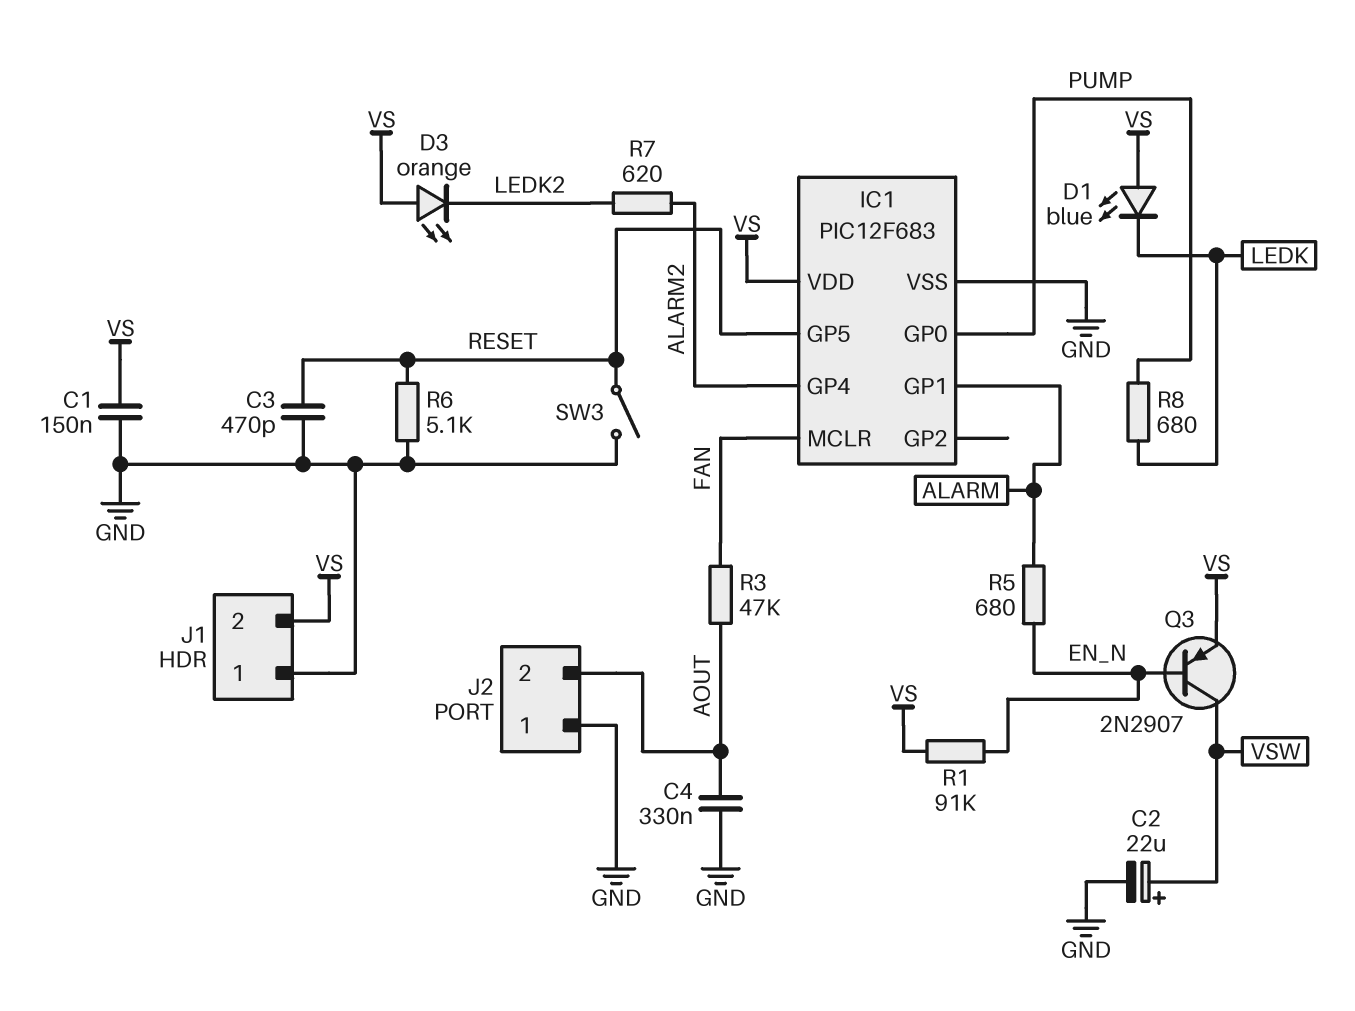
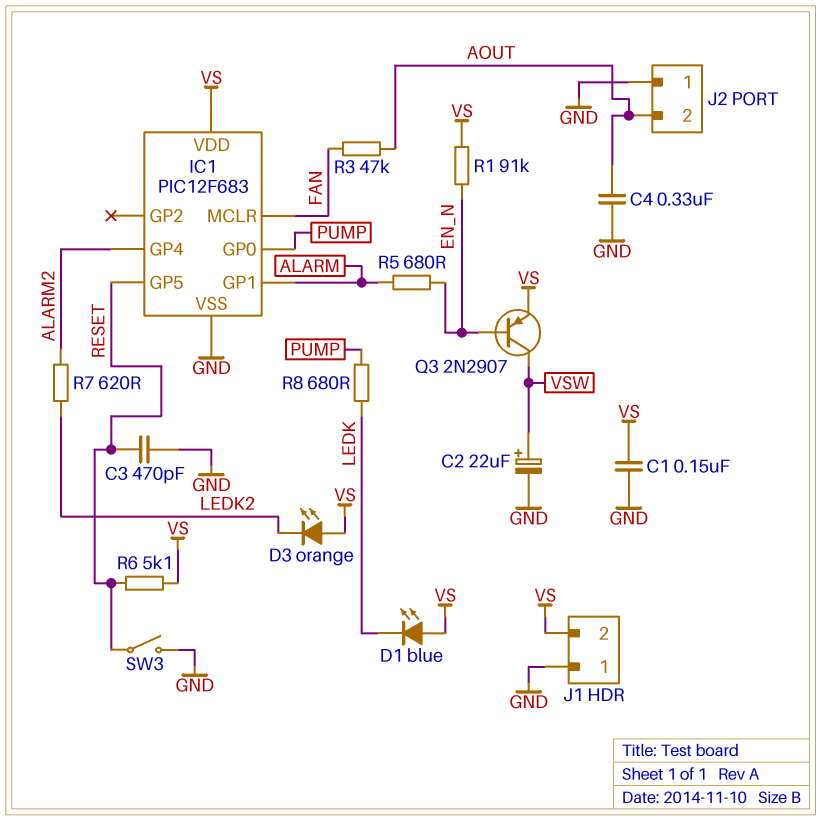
R6: 5.1k (GND, RESET) -> 5.1k (RESET, VS)

